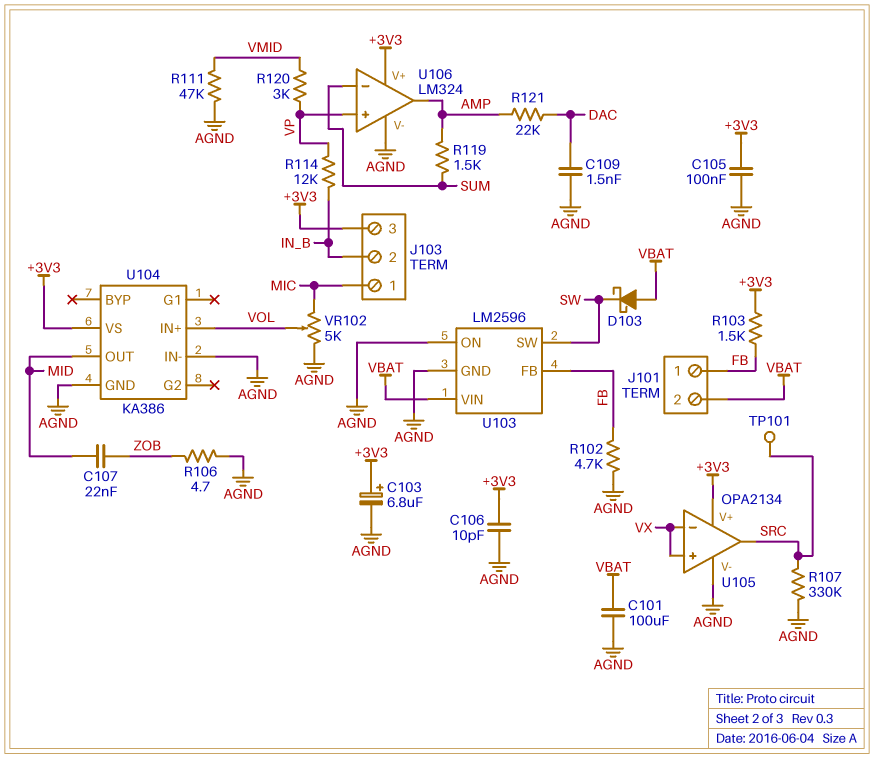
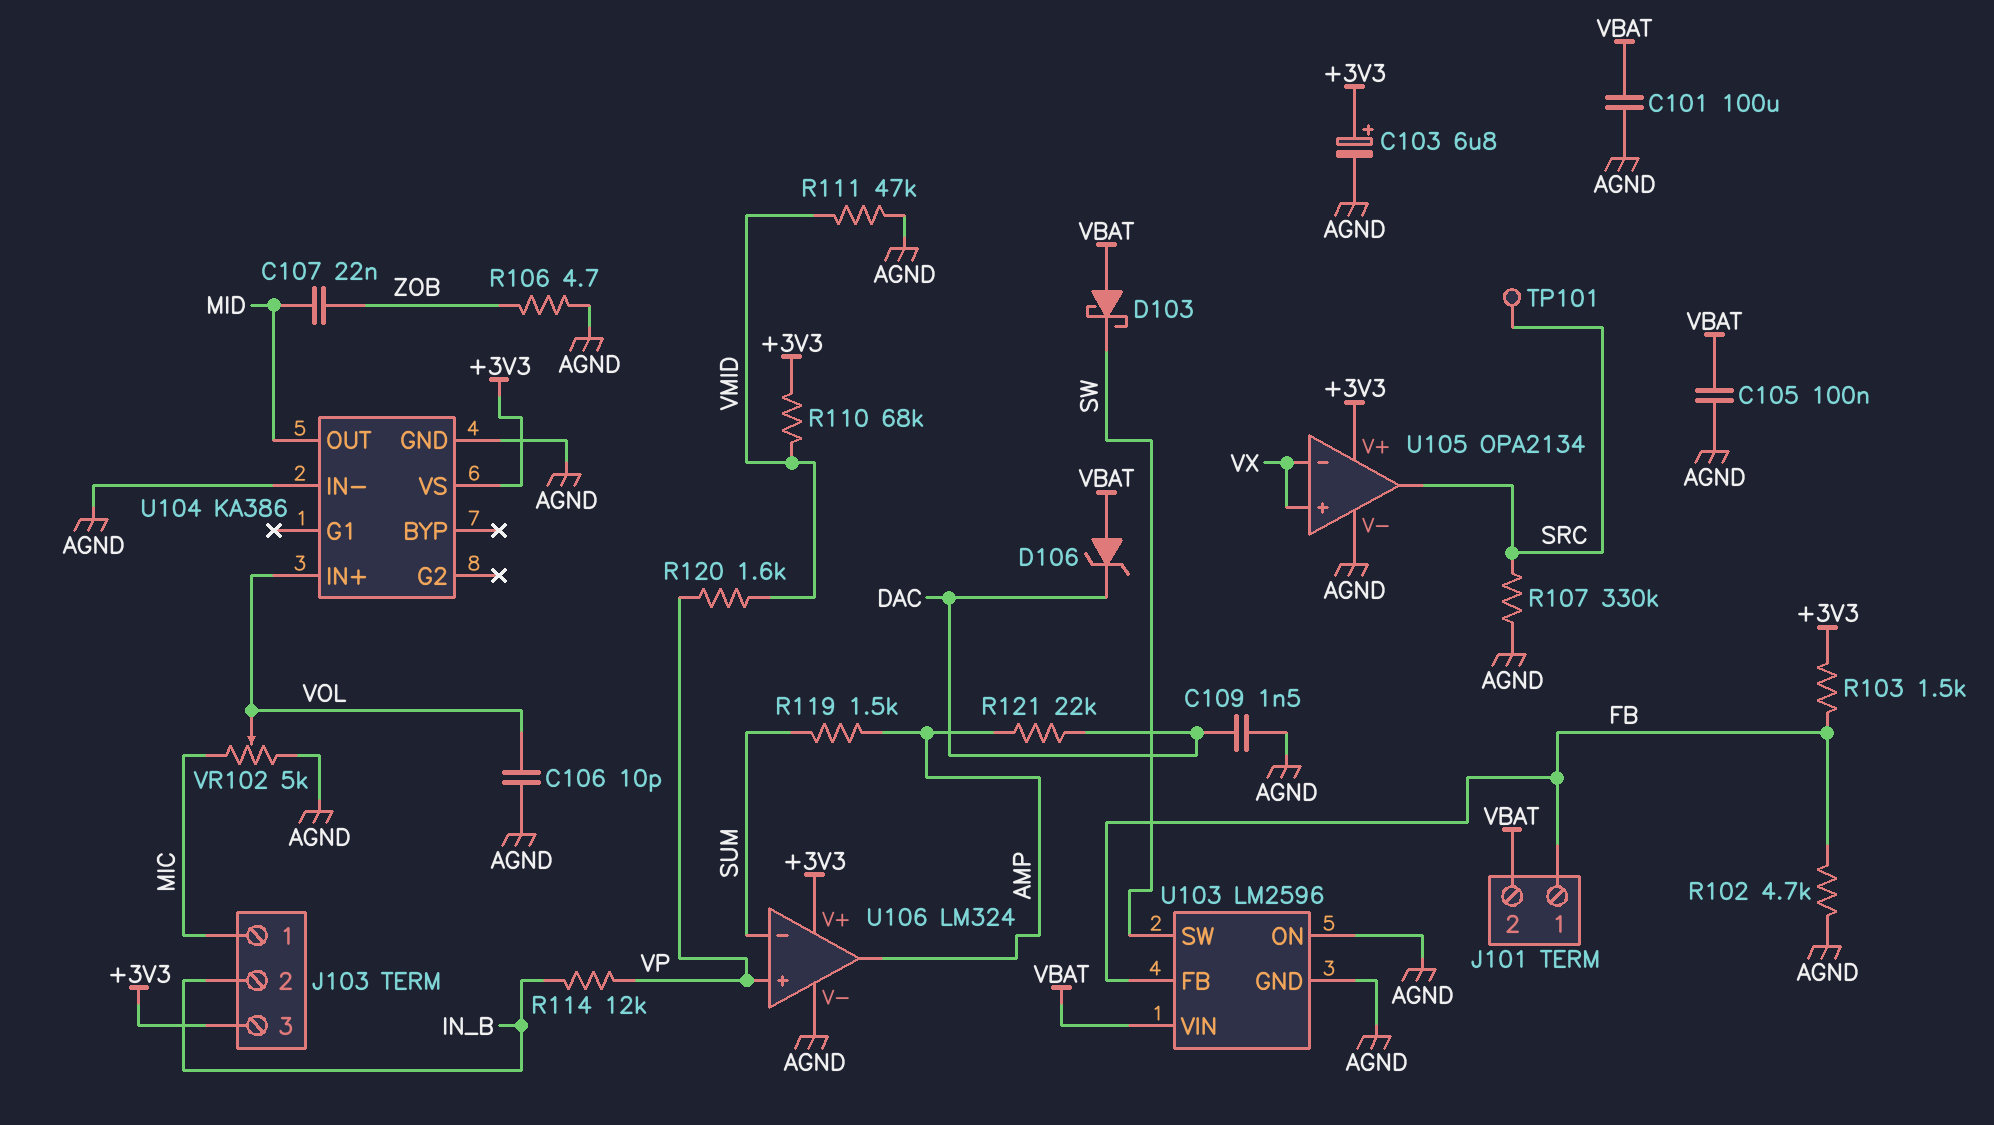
C105: 100nF (+3V3, AGND) -> 100nF (AGND, VBAT)
C106: 10pF (+3V3, AGND) -> 10pF (AGND, VOL)
D106: none -> zener (A VBAT, K DAC)
R110: none -> 68k (+3V3, VMID)
R120: 3k (VMID, VP) -> 1.6k (VMID, VP)

